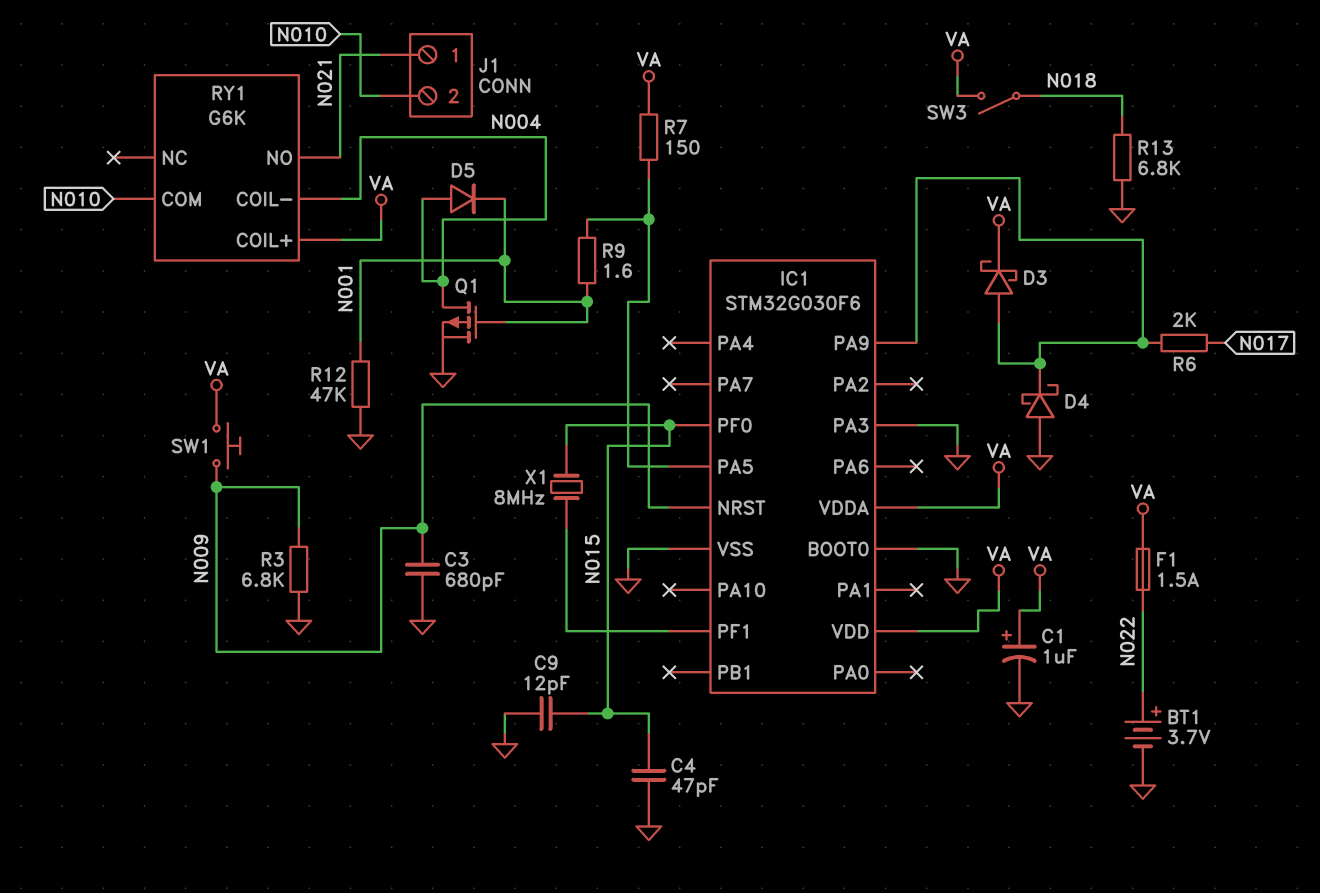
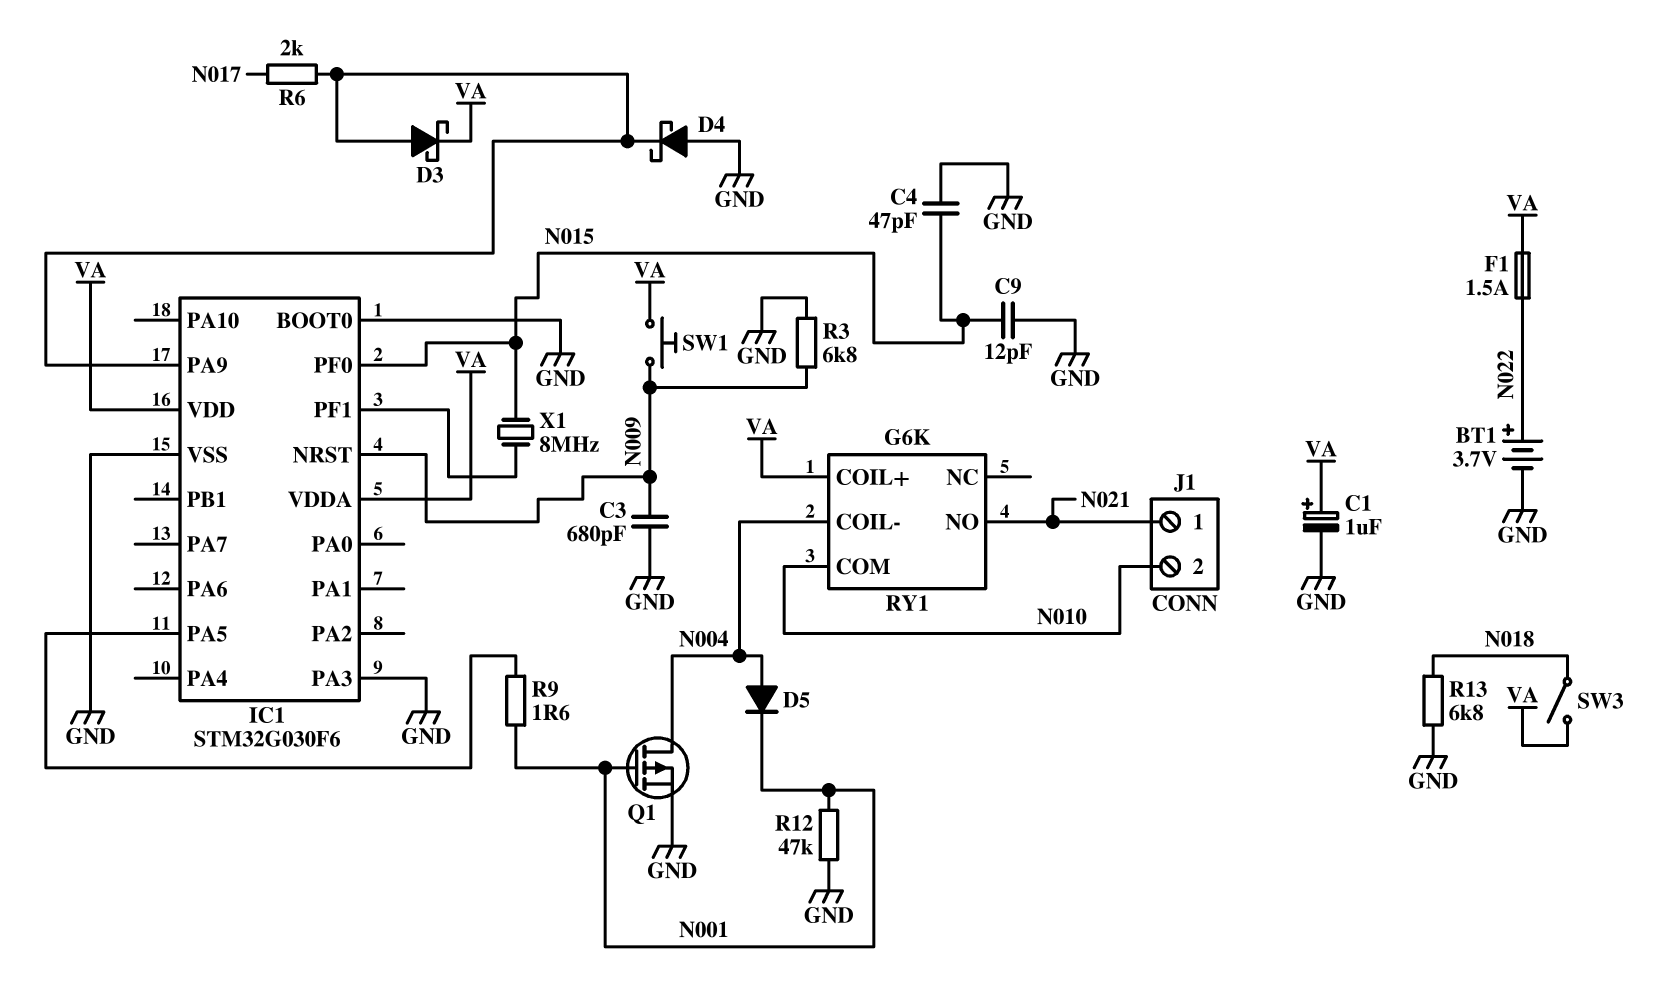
R7: 150 (IC1/PA5, VA) -> none

